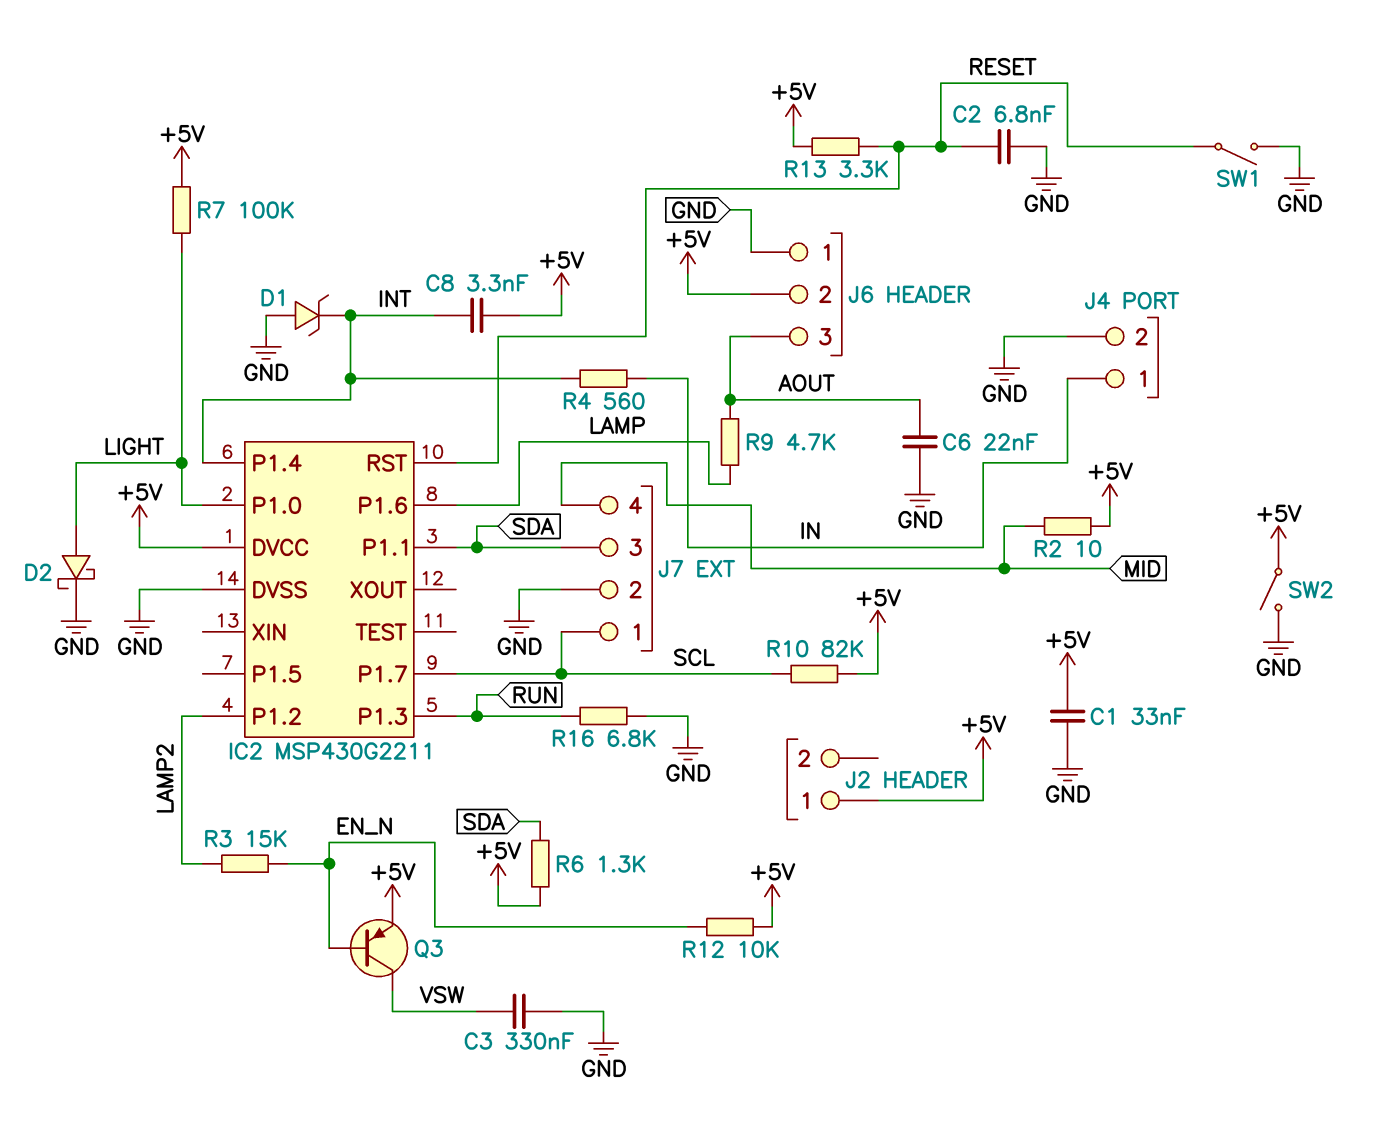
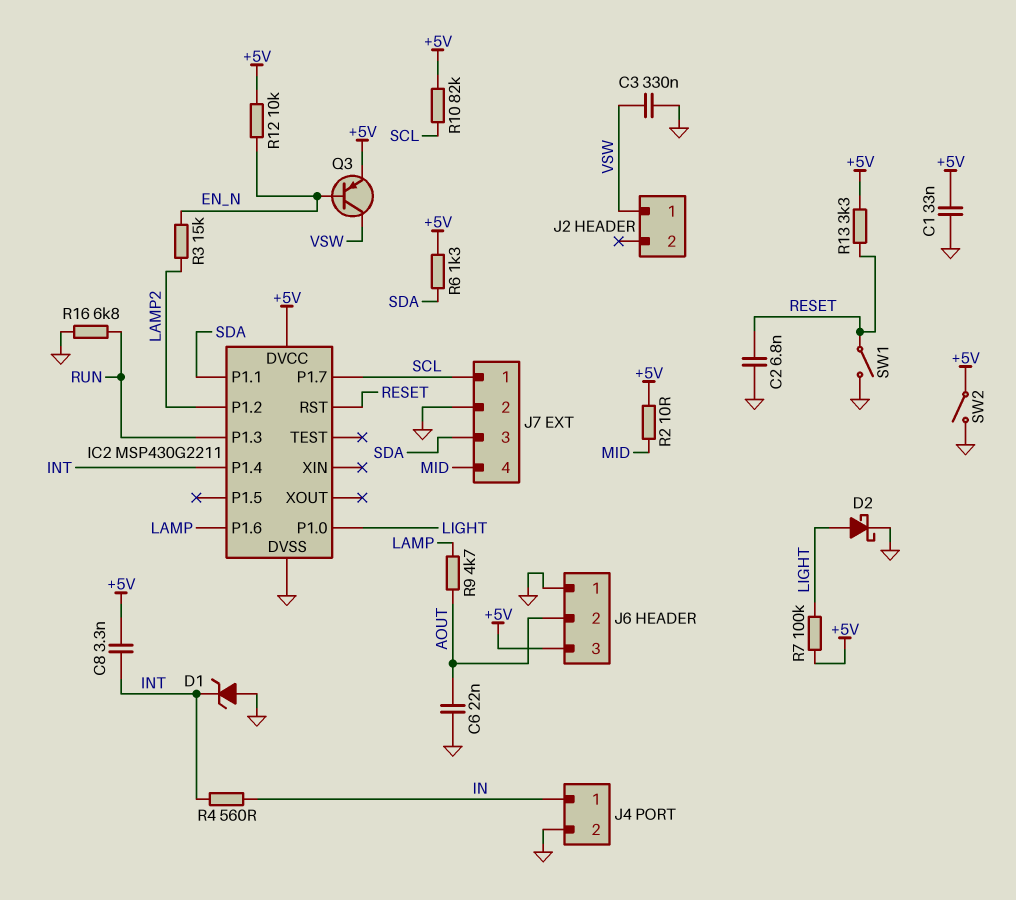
J2 pin 1: +5V -> VSW
J6 pin 2: +5V -> AOUT
J6 pin 3: AOUT -> +5V

